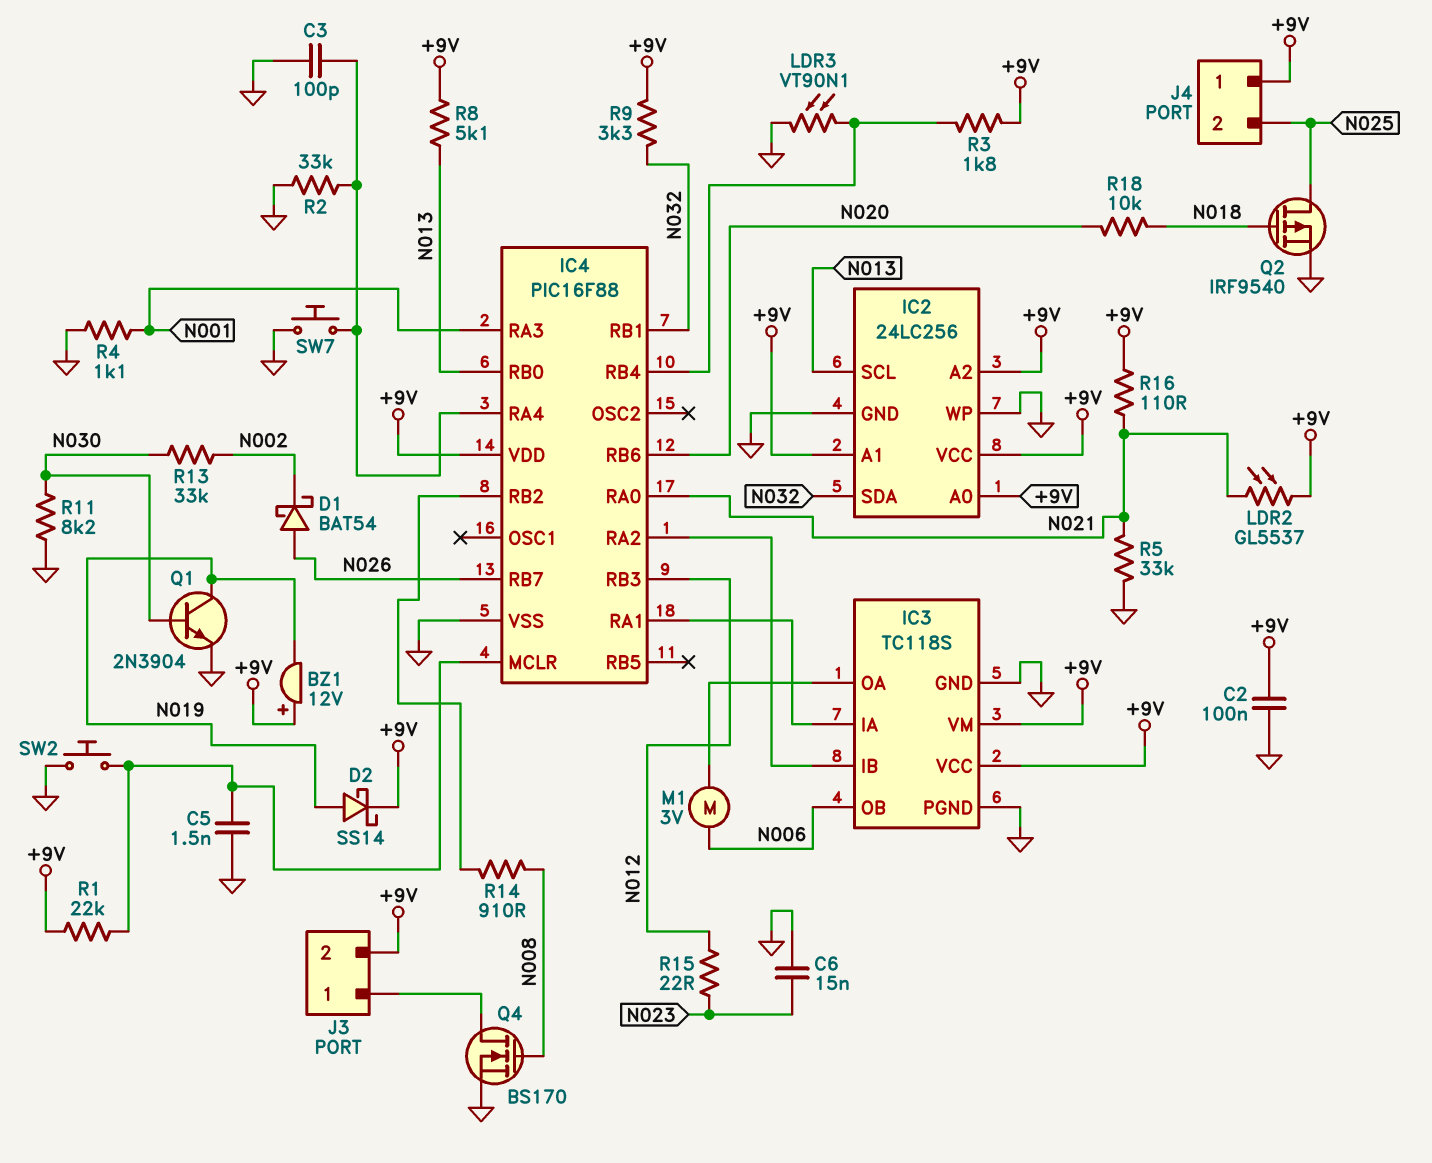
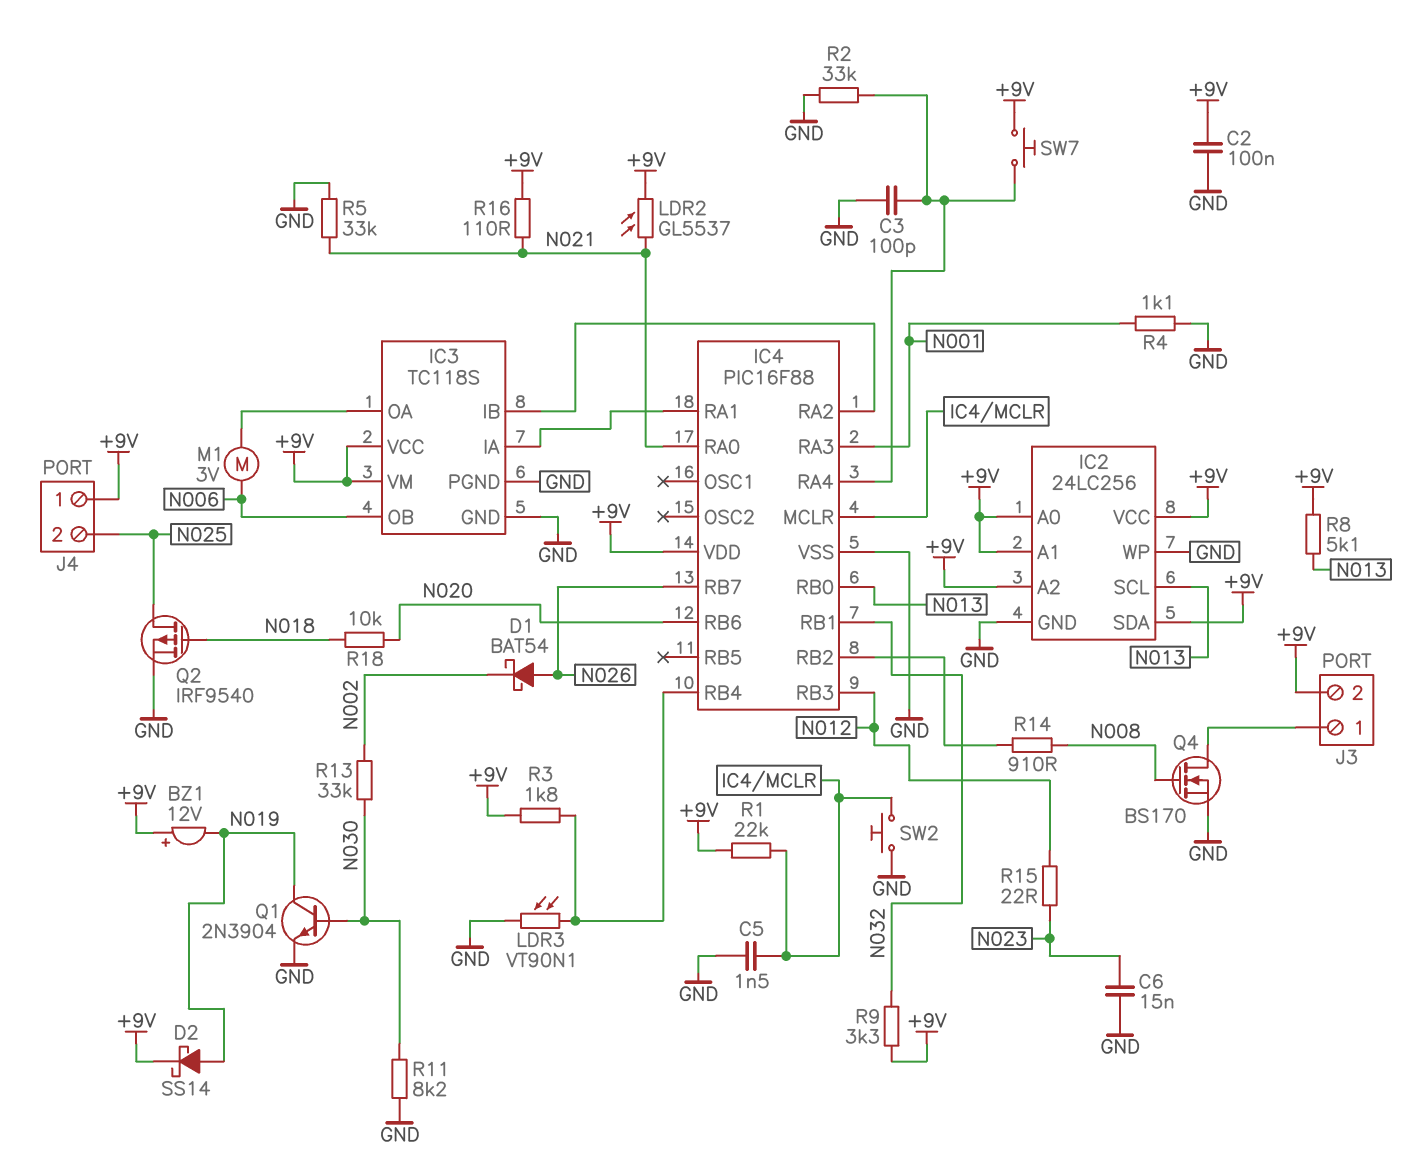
IC2 pin SDA: N032 -> +9V
SW7: button (GND, IC4/RA4) -> button (+9V, IC4/RA4)

